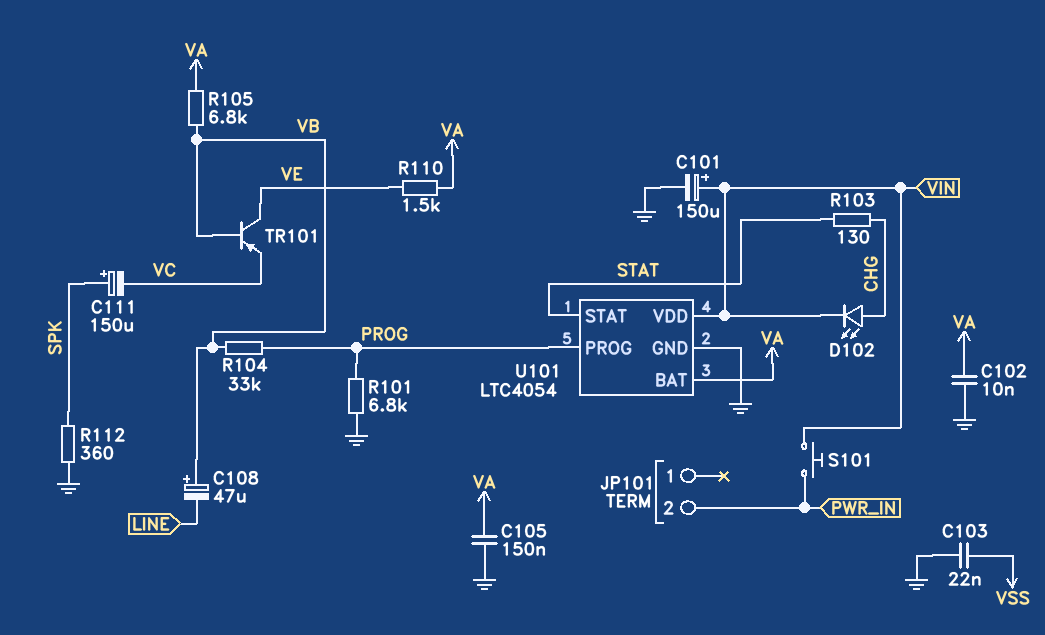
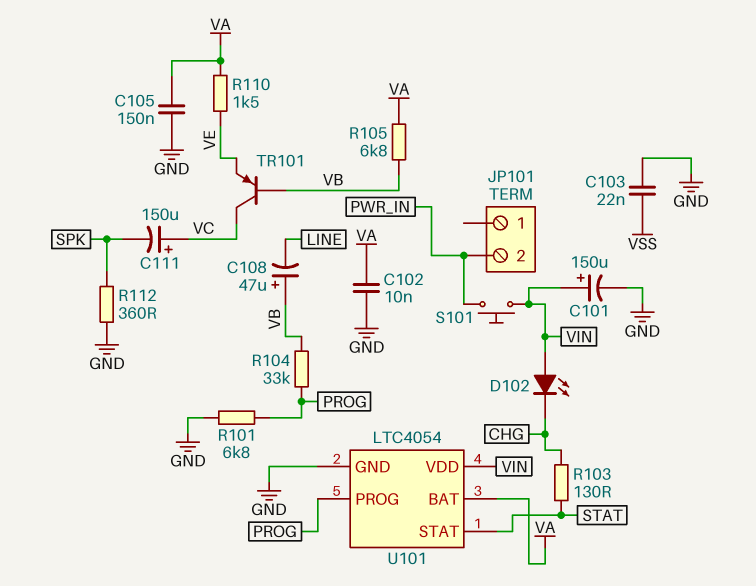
C111: 150uF (plus SPK, minus VC) -> 150uF (plus VC, minus SPK)
D102: LED (A CHG, K VIN) -> LED (A VIN, K CHG)
TR101: PNP (B VB, C VE, E VC) -> PNP (B VB, C VC, E VE)

